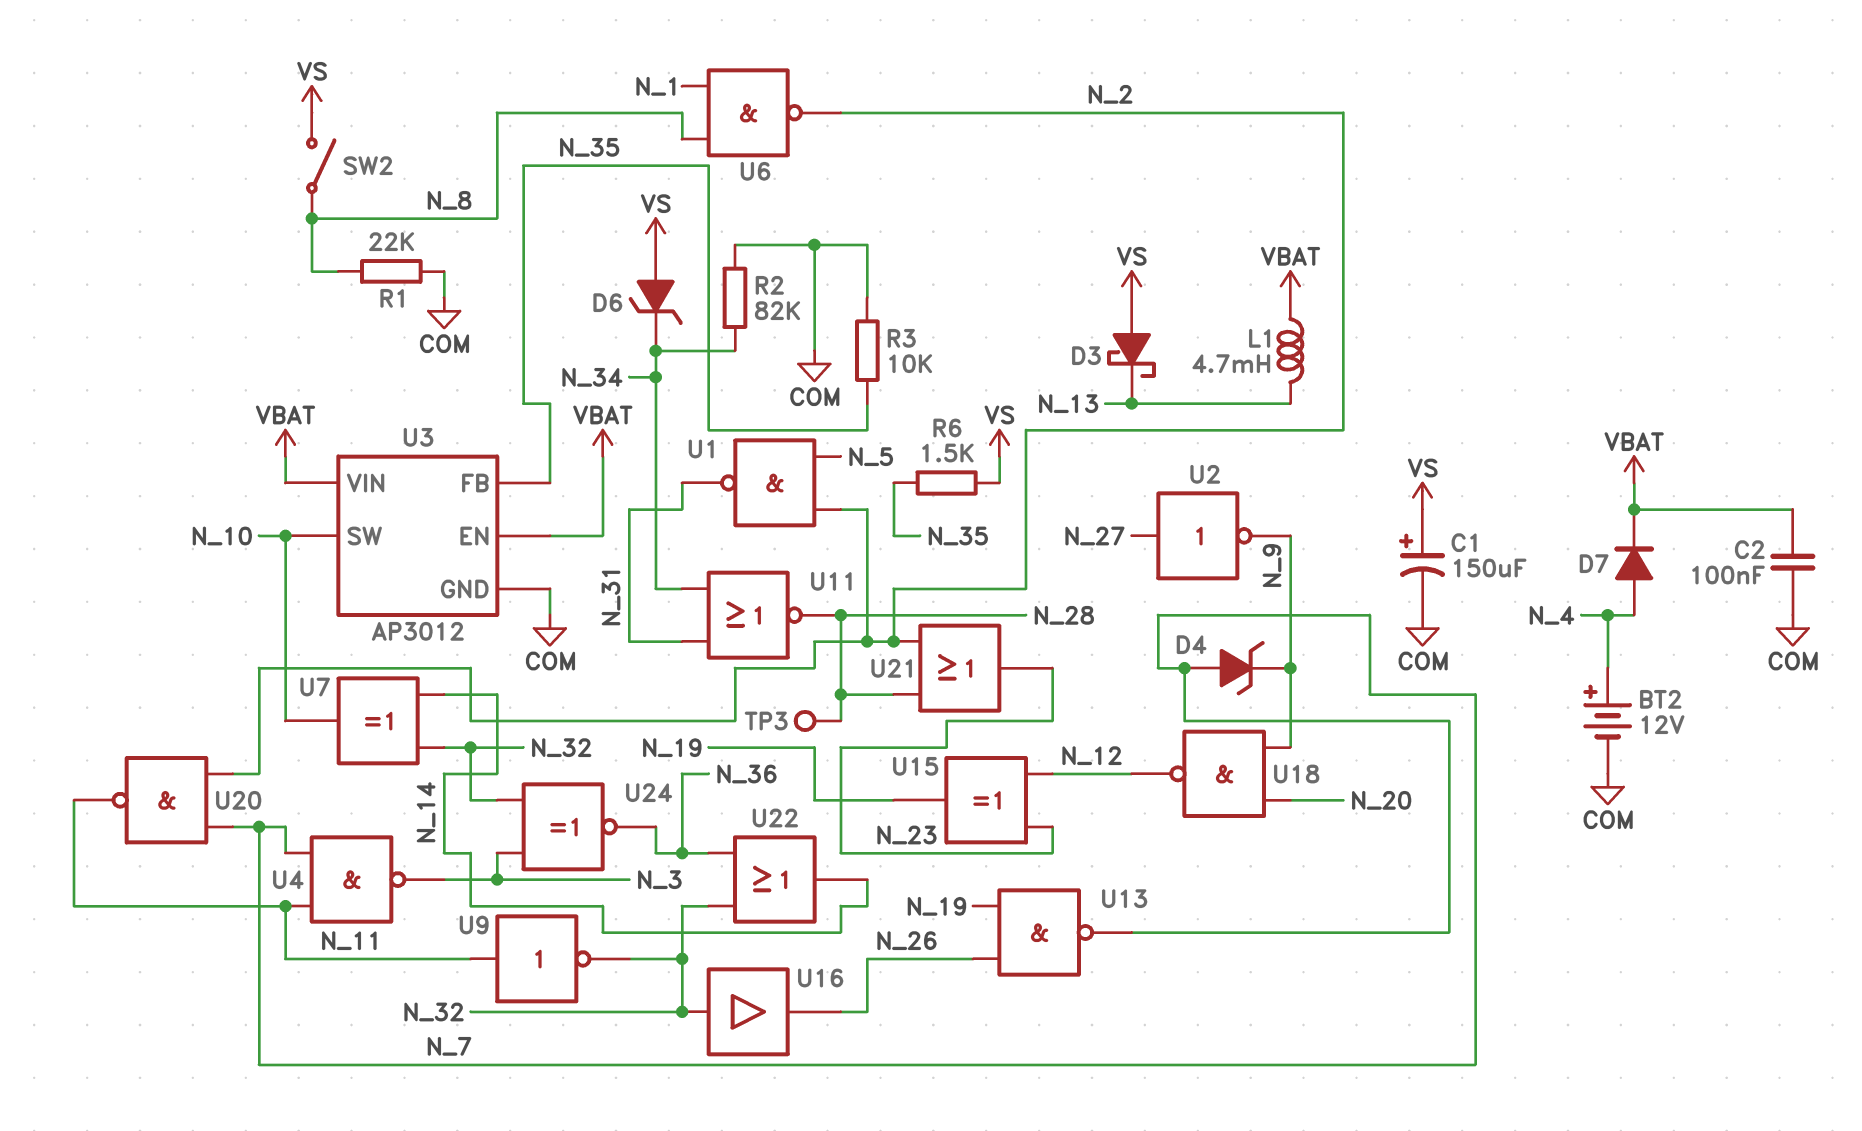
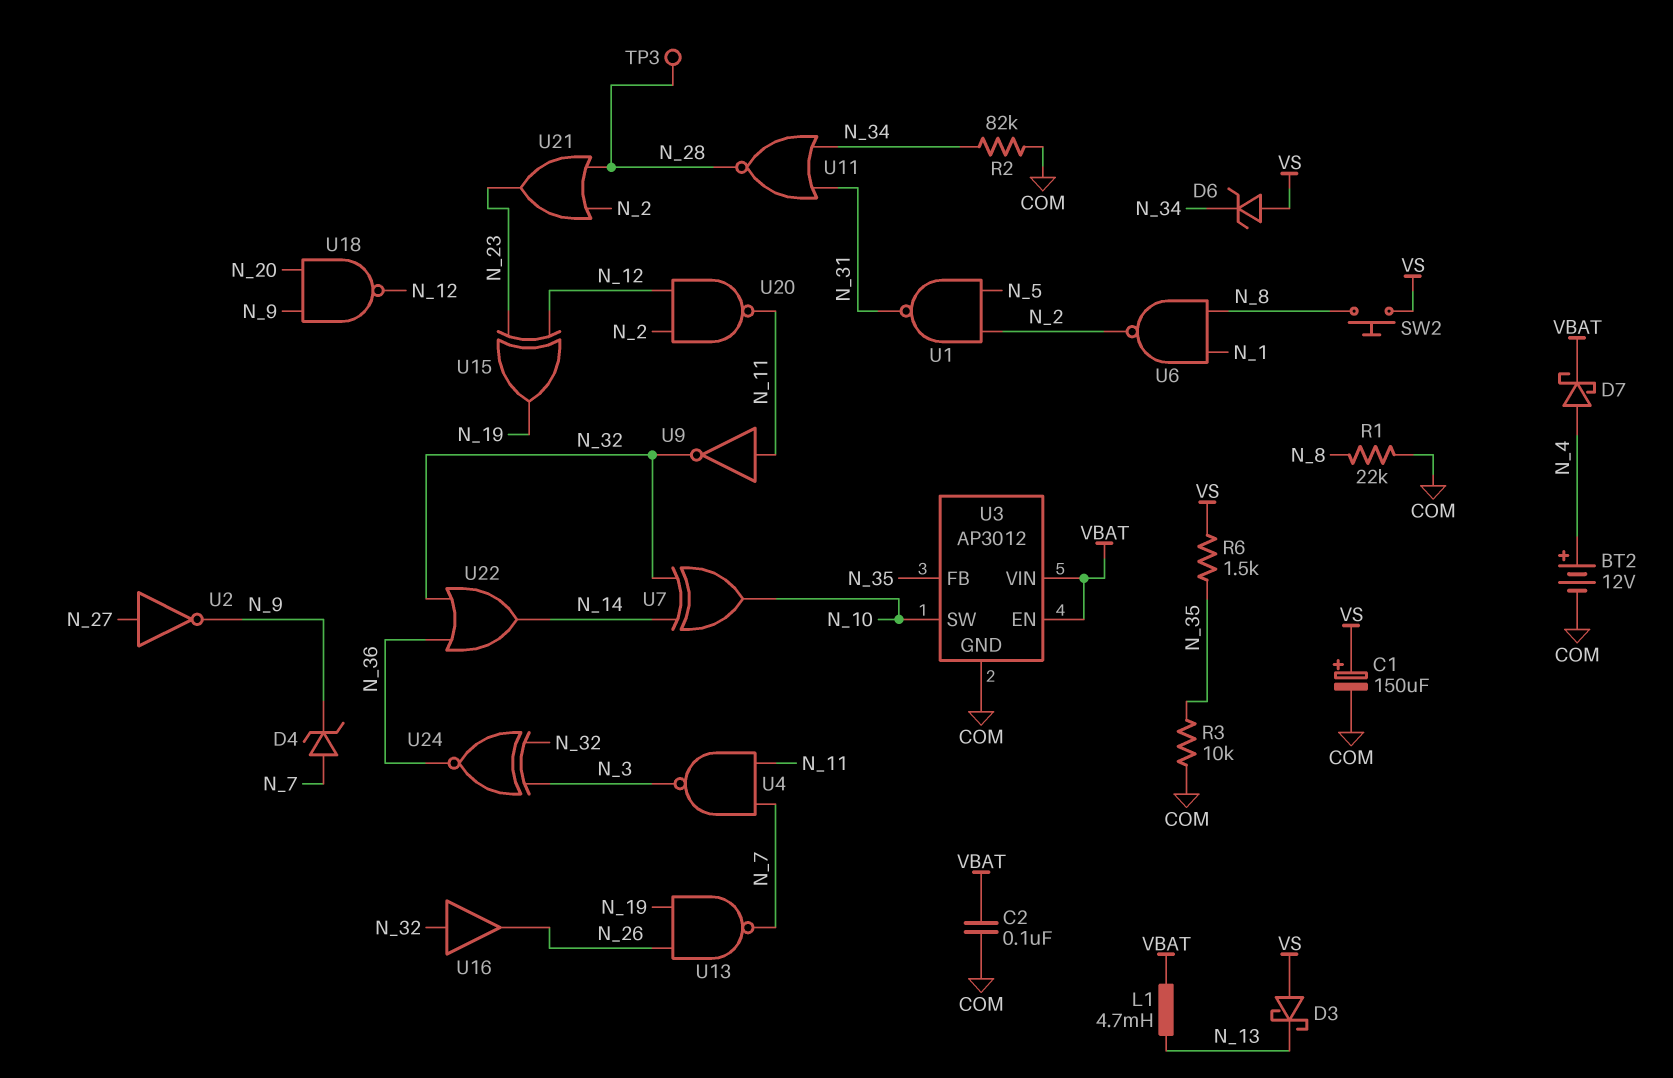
D7: diode (A N_4, K VBAT) -> schottky (A N_4, K VBAT)
SW2: switch (N_8, VS) -> button (N_8, VS)
U20: NAND (in N_2, in N_7, out N_11) -> NAND (in N_2, in N_12, out N_11)

